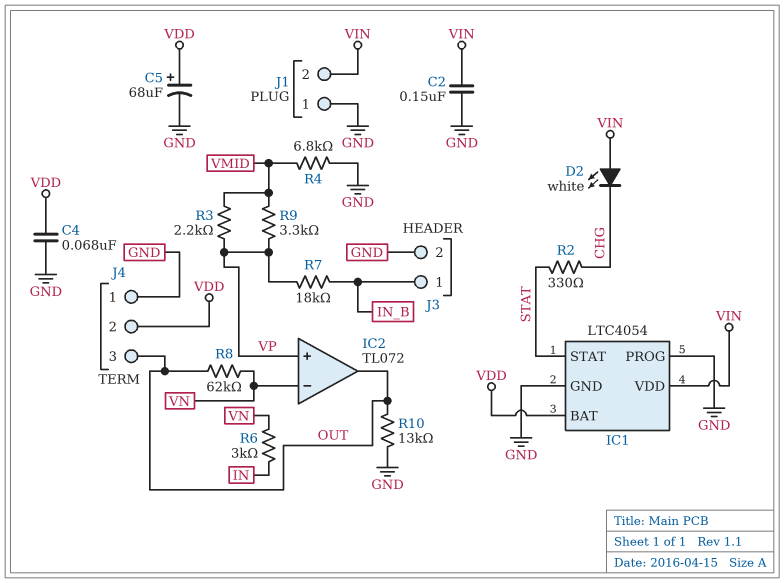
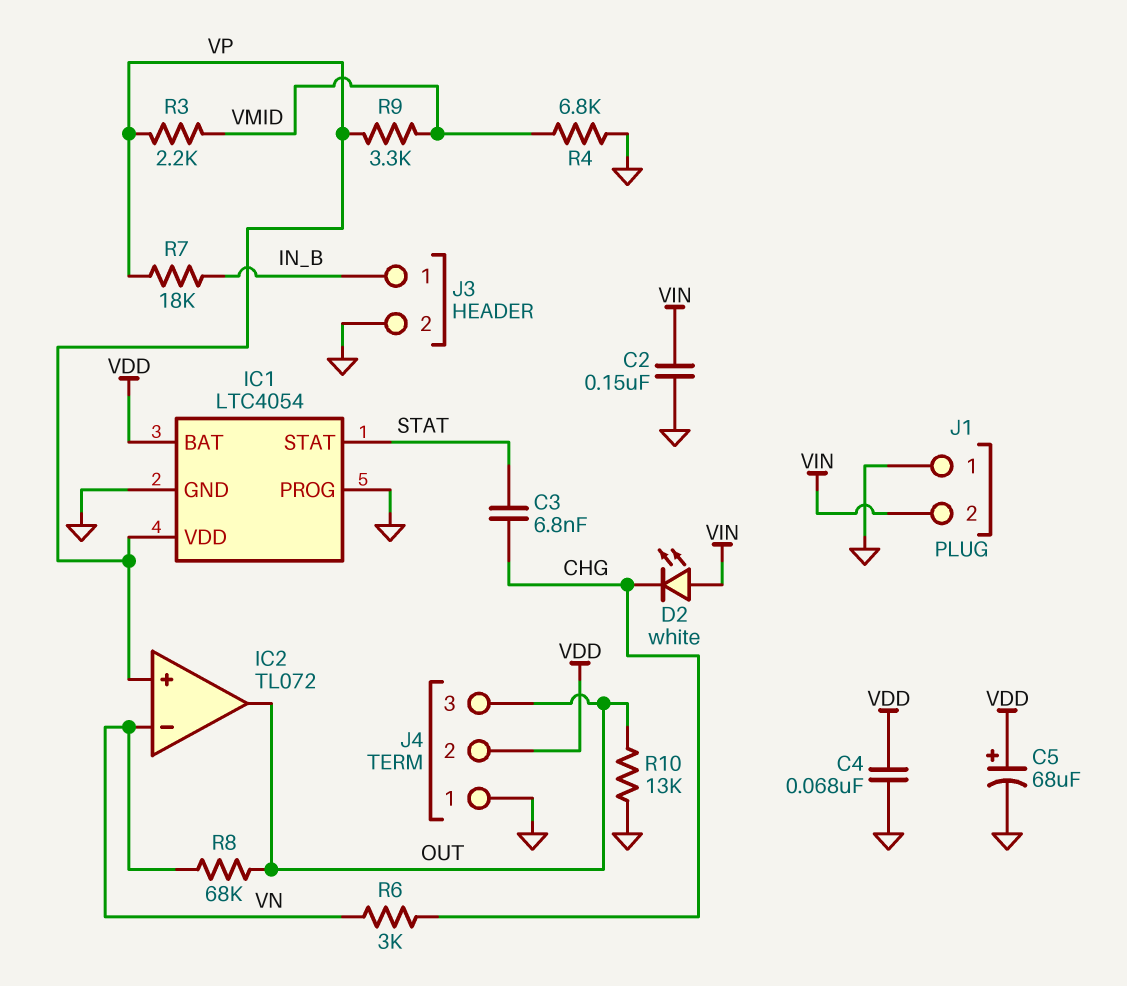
C3: none -> 6.8nF (CHG, STAT)
IC1 pin VDD: VIN -> VP
R2: 330 (CHG, STAT) -> none
R6: 3k (IN, VN) -> 3k (CHG, VN)
R8: 62k (OUT, VN) -> 68k (OUT, VN)

